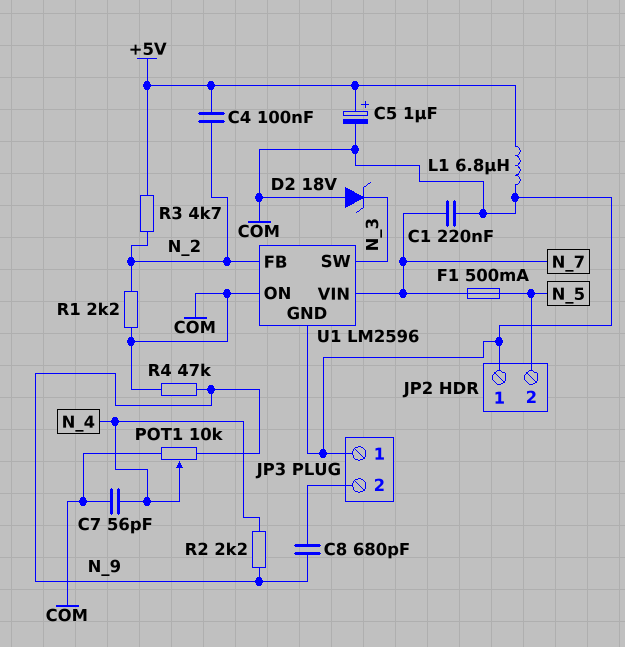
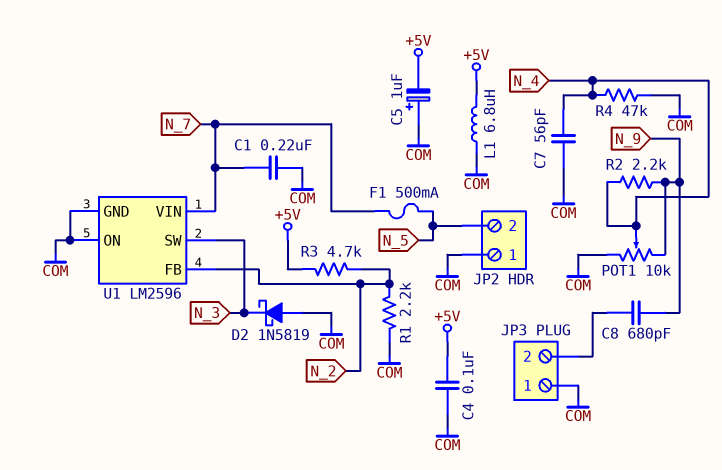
C4: 100nF (+5V, N_2) -> 100nF (+5V, COM)
C5: 1uF (plus +5V, minus COM) -> 1uF (plus COM, minus +5V)
D2: zener 18V (A COM, K N_3) -> schottky 1N5819 (A COM, K N_3)
R4: 47k (COM, N_9) -> 47k (COM, N_4)

